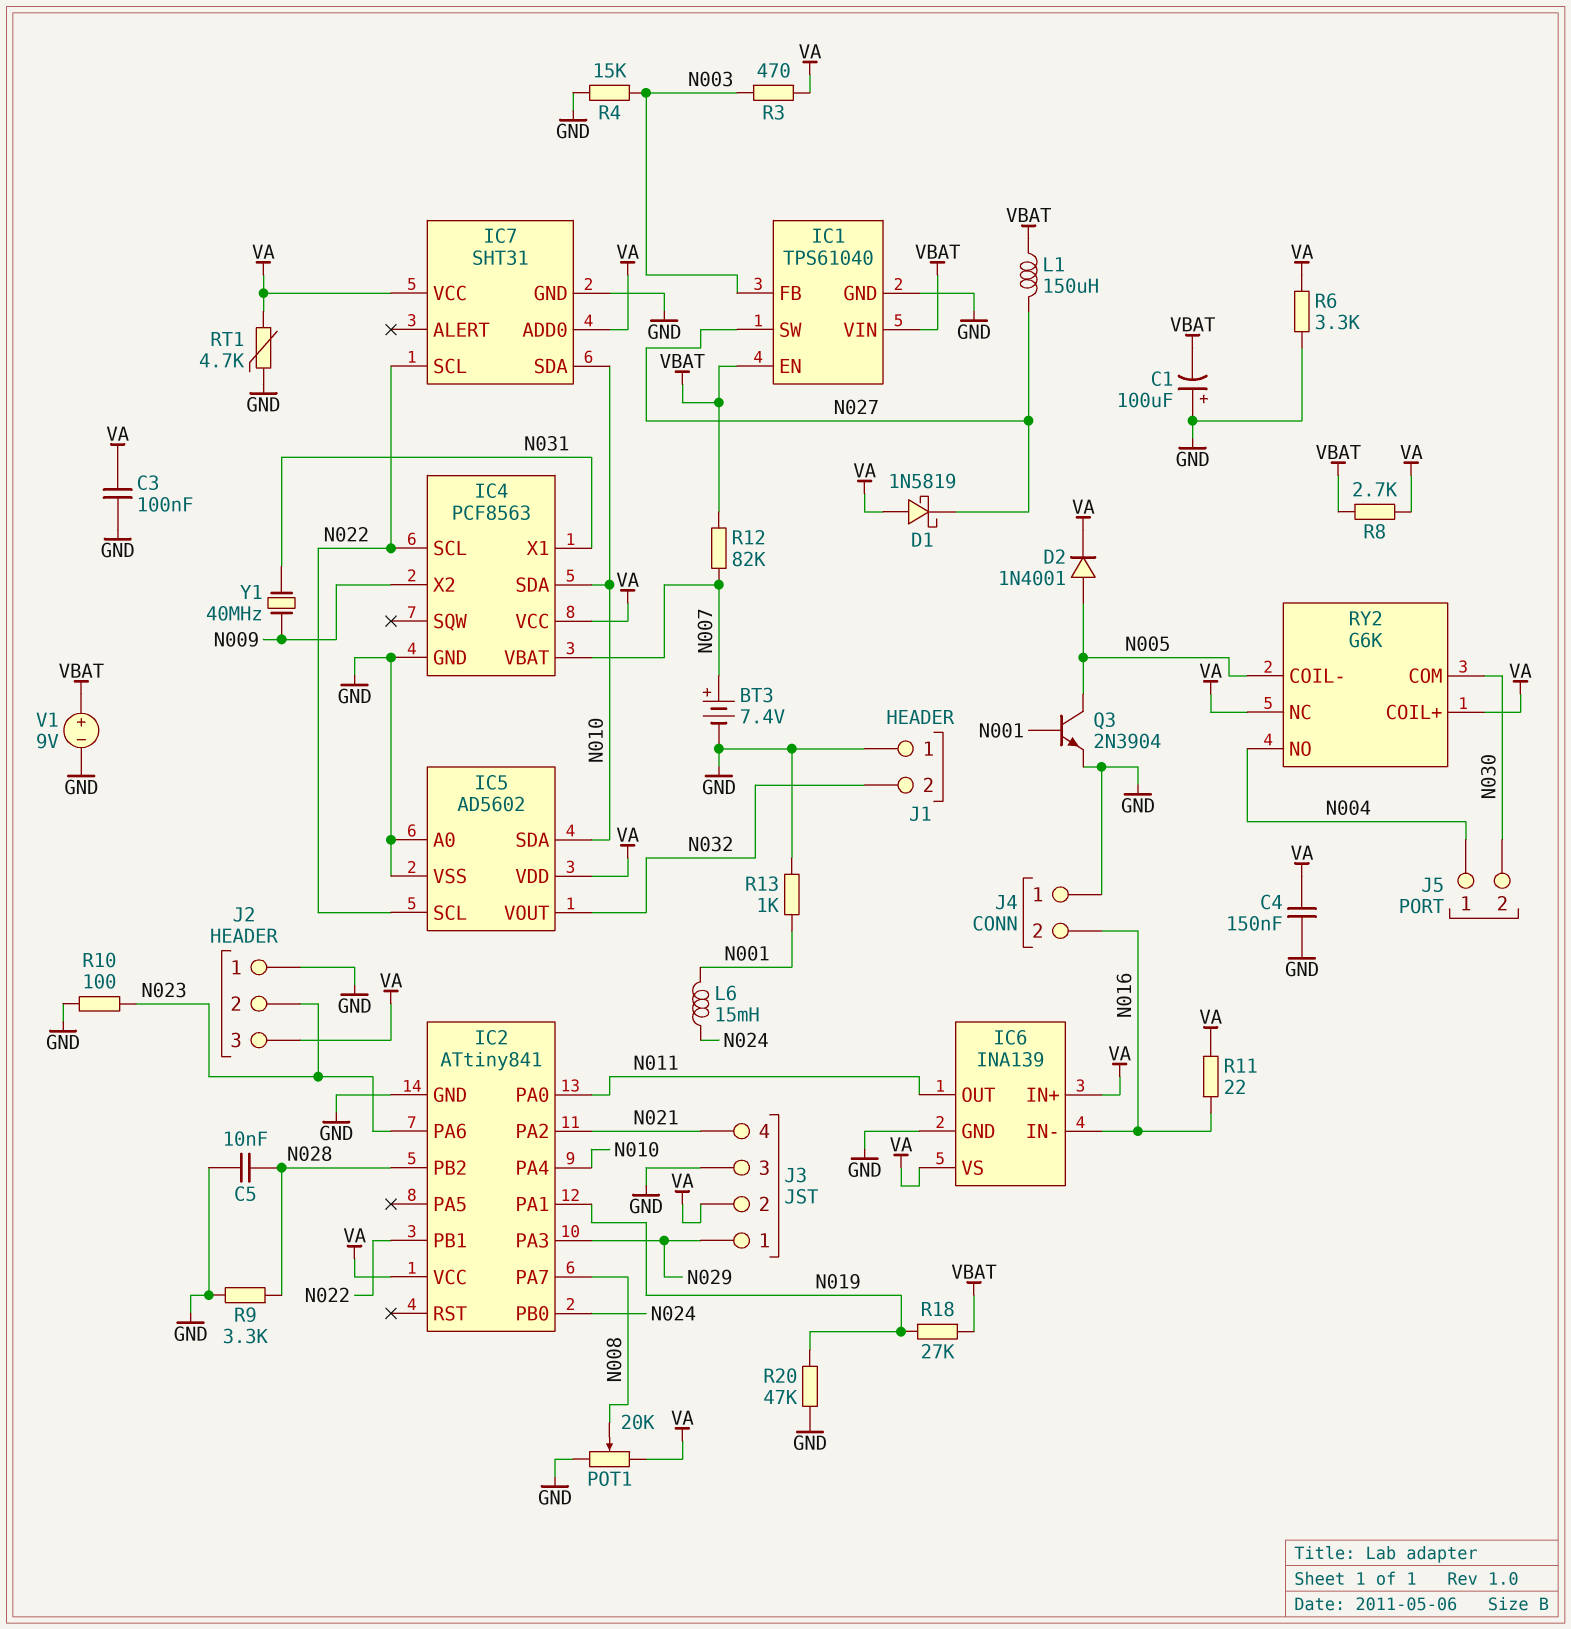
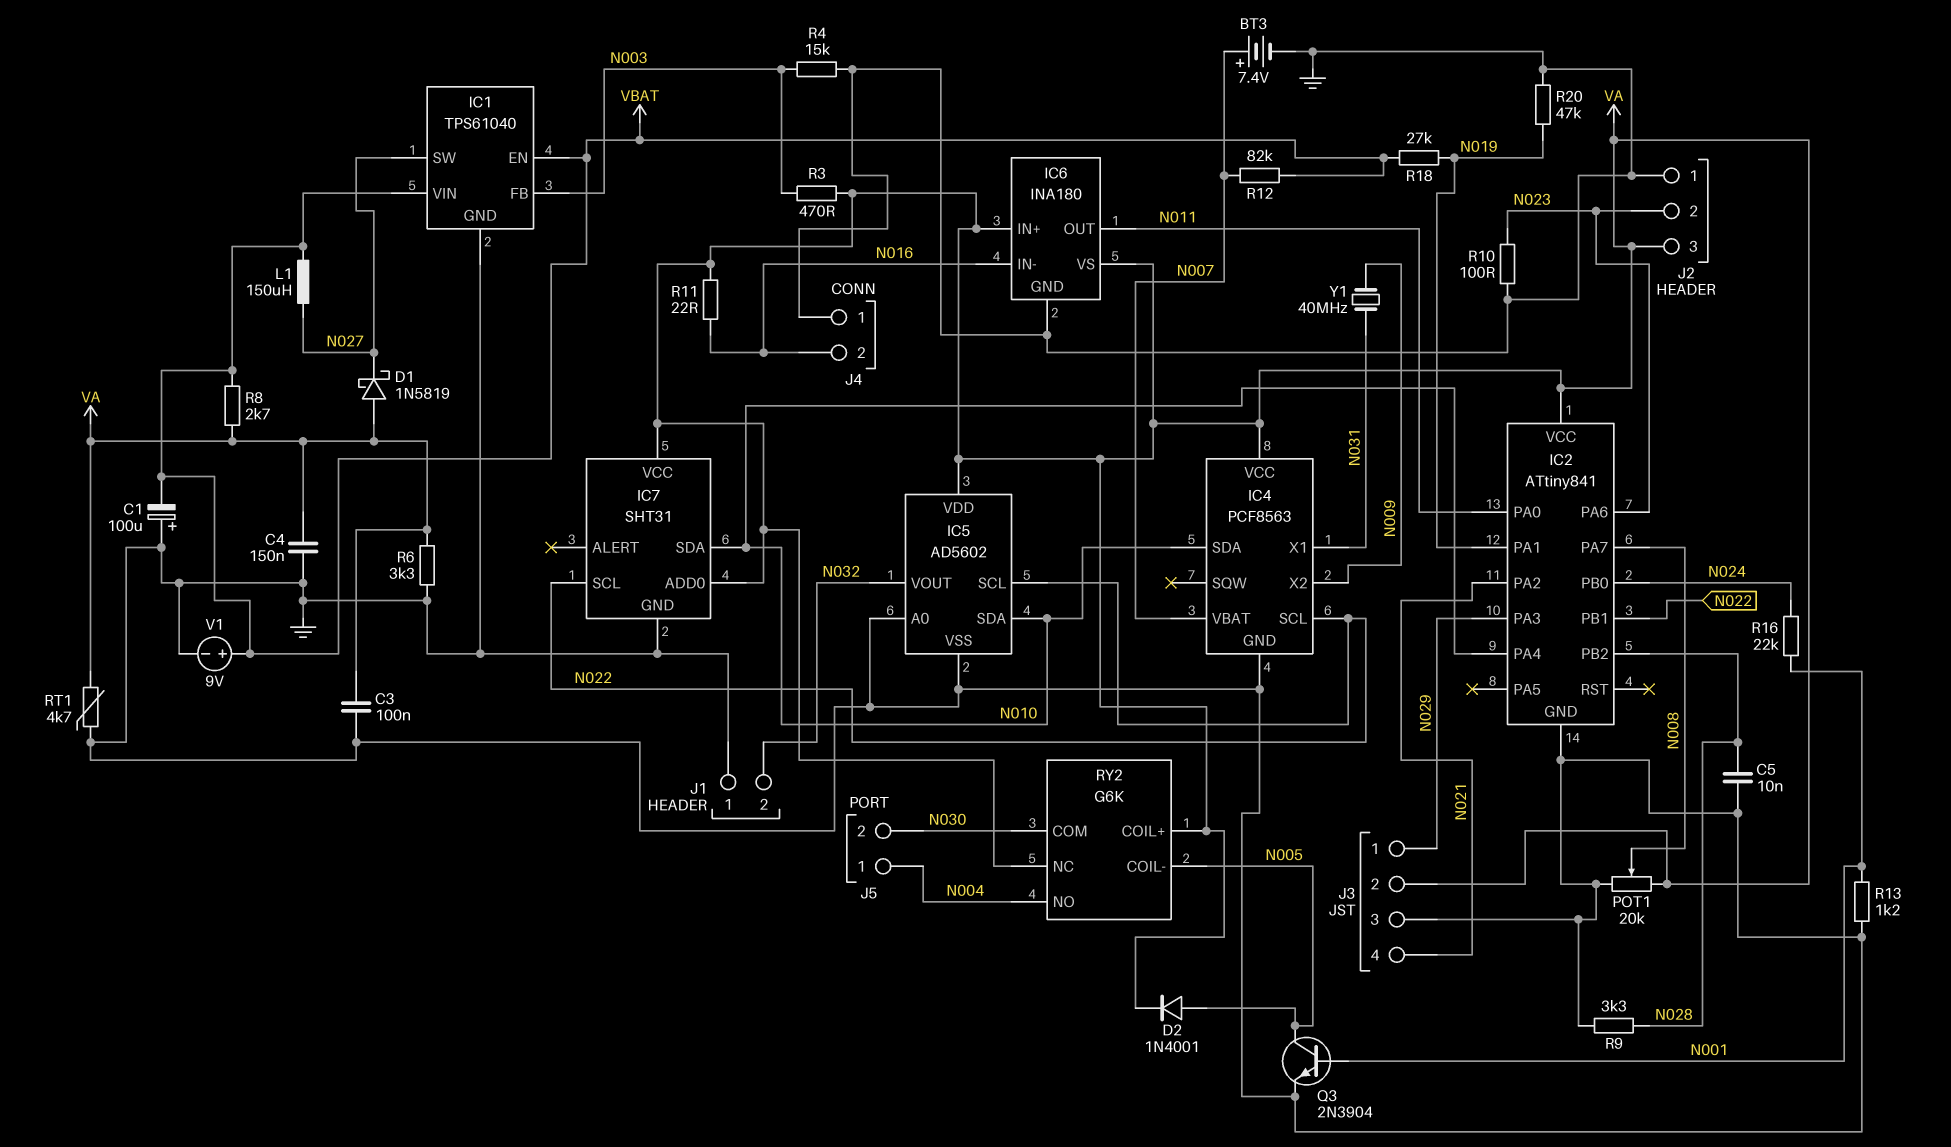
IC6: INA139 -> INA180
L6: 15mH (N001, N024) -> none
R13: 1k (GND, N001) -> 1.2k (GND, N001)
R16: none -> 22k (N001, N024)

